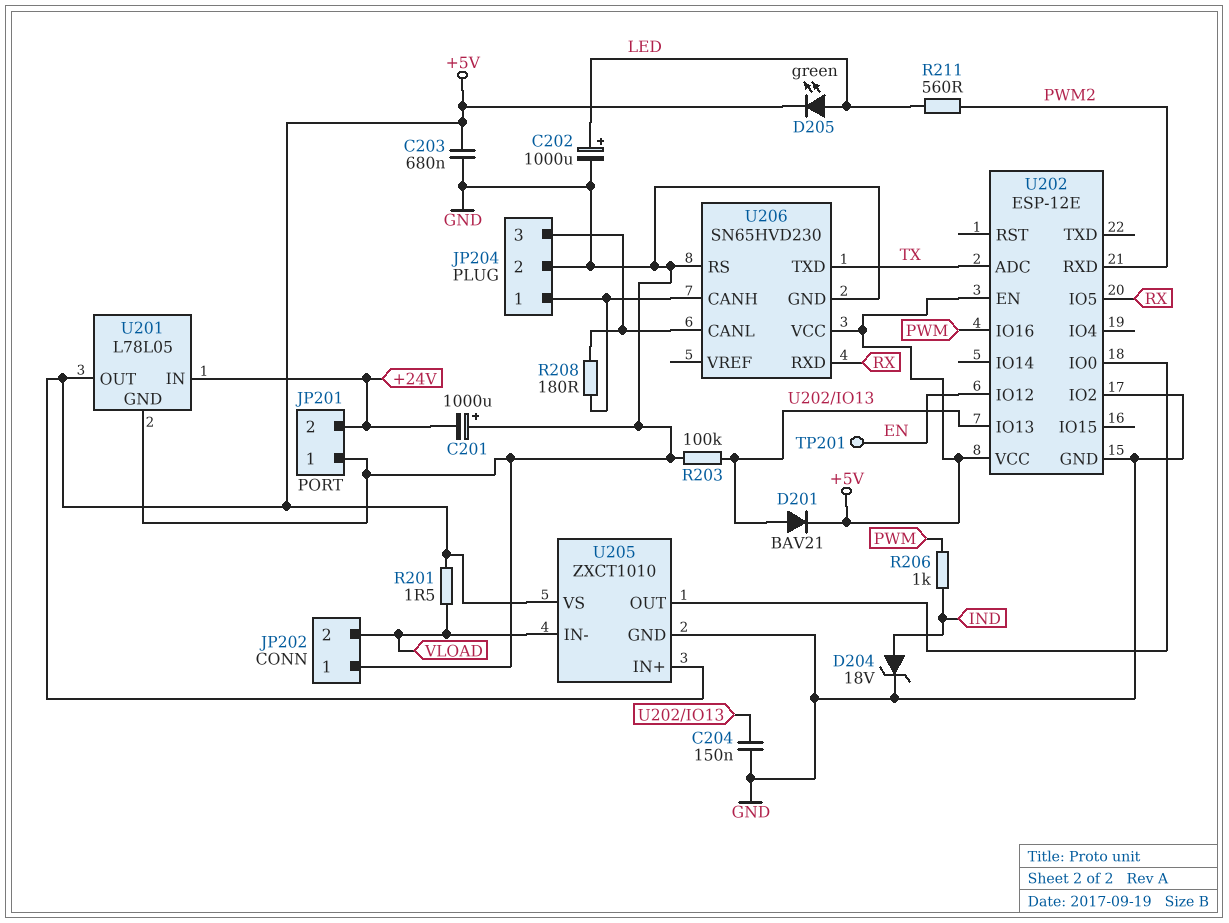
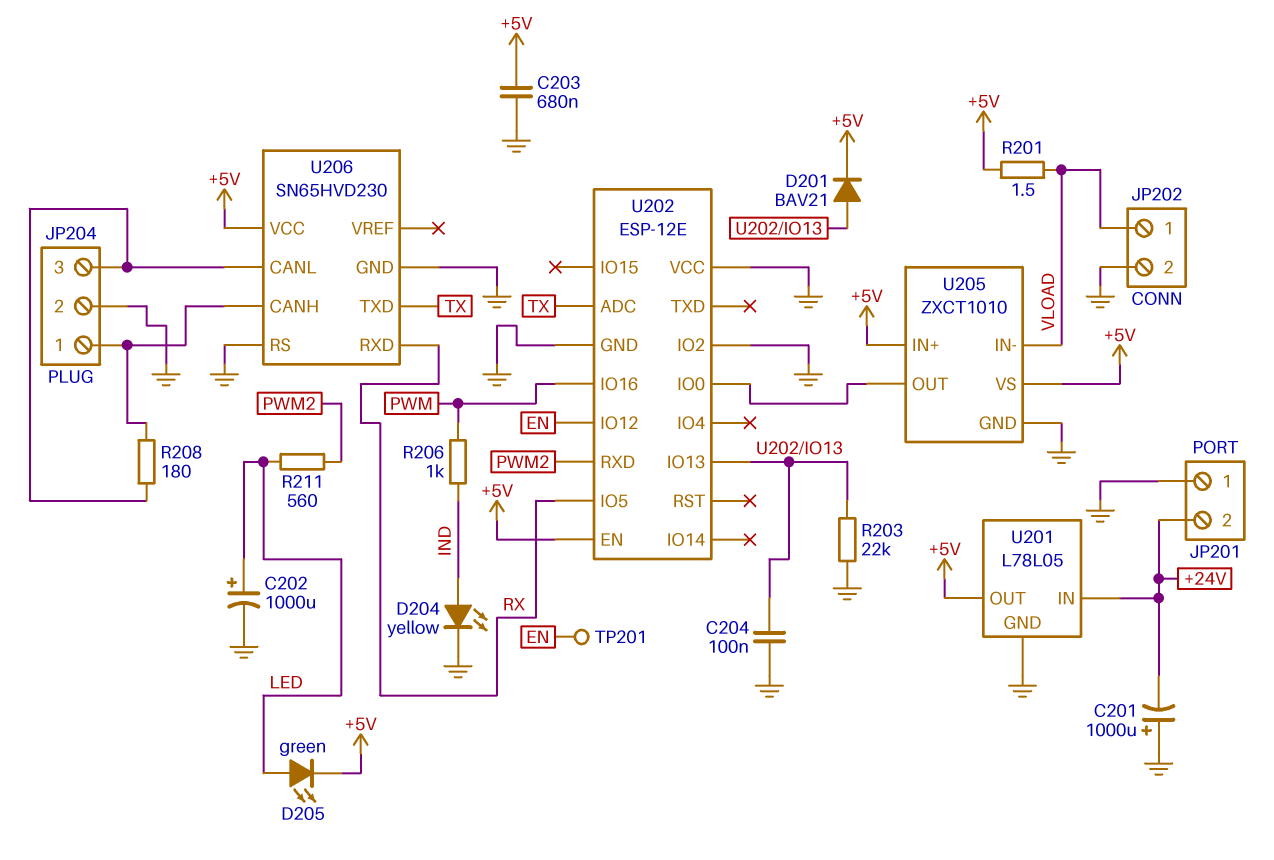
C204: 150nF (GND, U202/IO13) -> 100nF (GND, U202/IO13)
D204: zener 18V (A IND, K GND) -> LED yellow (A IND, K GND)
JP202 pin 1: GND -> VLOAD
JP202 pin 2: VLOAD -> GND
R203: 100k (GND, U202/IO13) -> 22k (GND, U202/IO13)
U202 pin VCC: +5V -> GND

